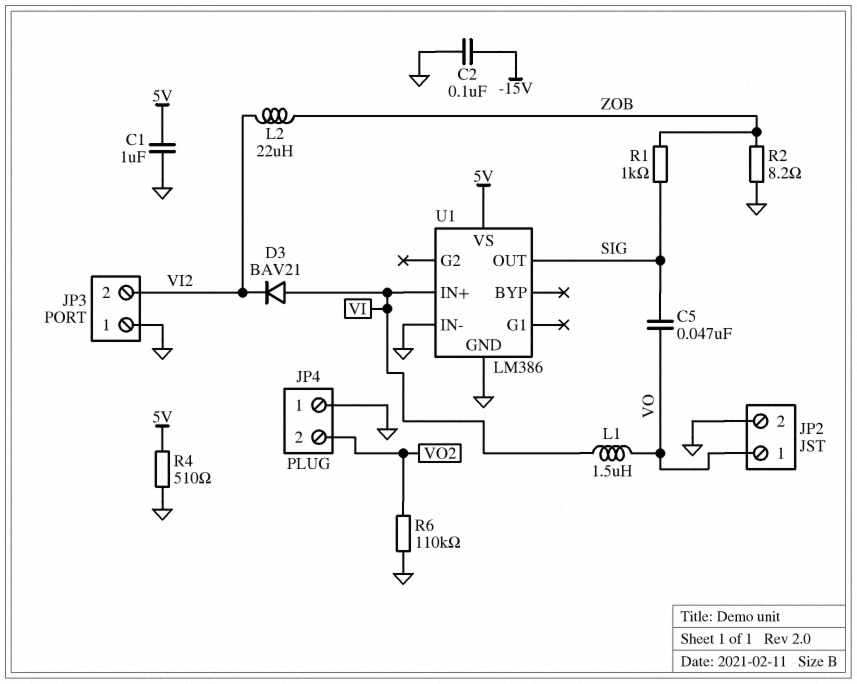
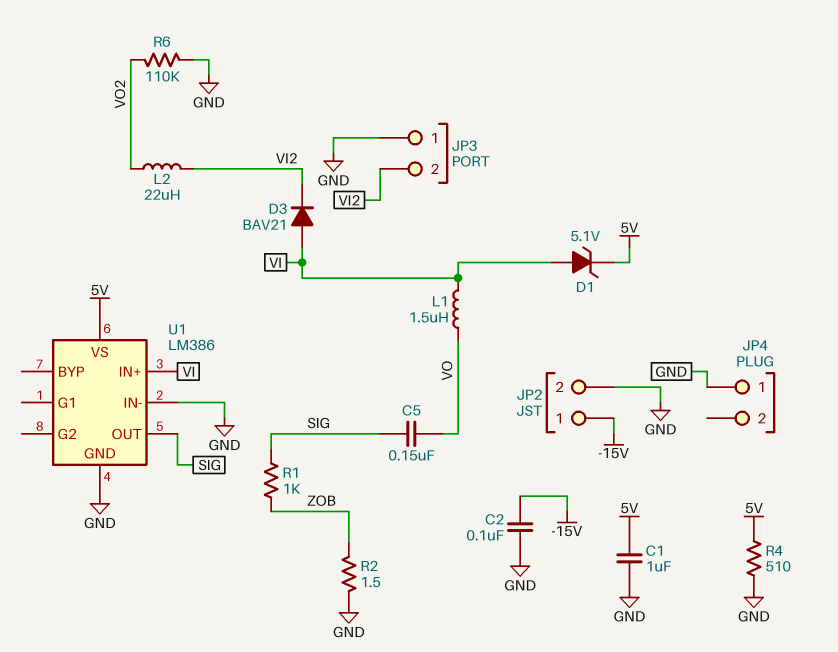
C5: 47nF (SIG, VO) -> 150nF (SIG, VO)
D1: none -> zener 5.1V (A VI, K 5V)
JP2 pin 1: VO -> -15V
JP4 pin 2: VO2 -> none
L2: 22uH (VI2, ZOB) -> 22uH (VI2, VO2)
R2: 8.2 (GND, ZOB) -> 1.5 (GND, ZOB)

